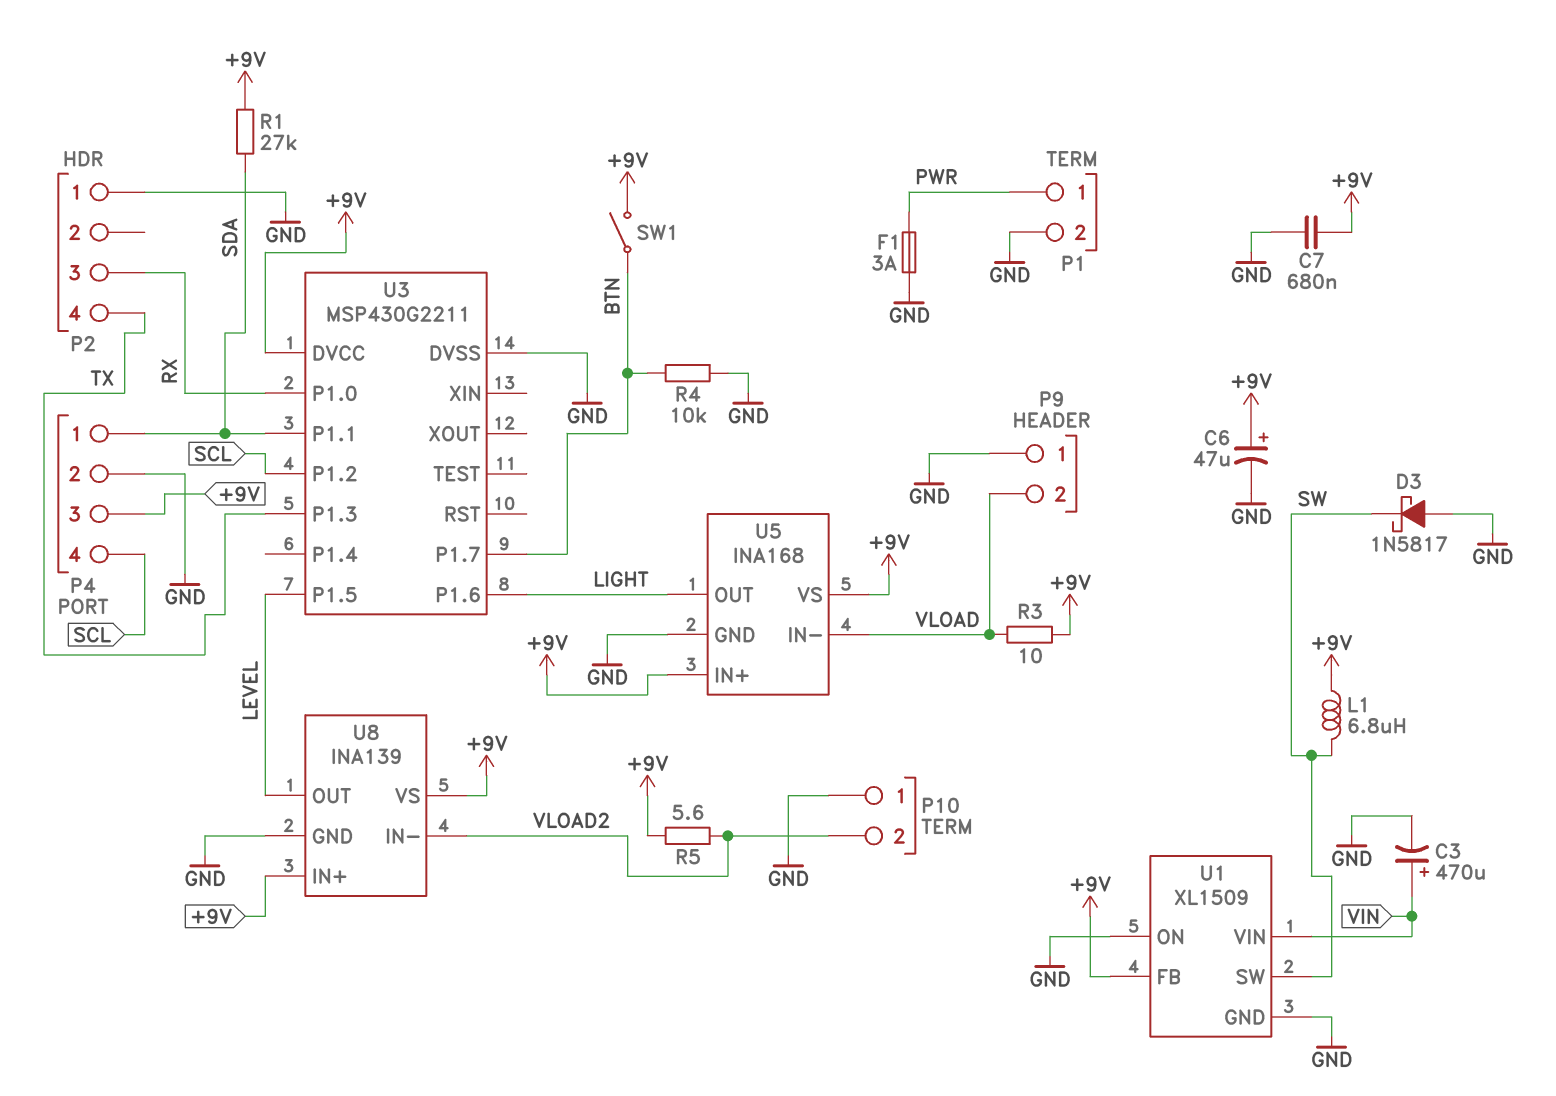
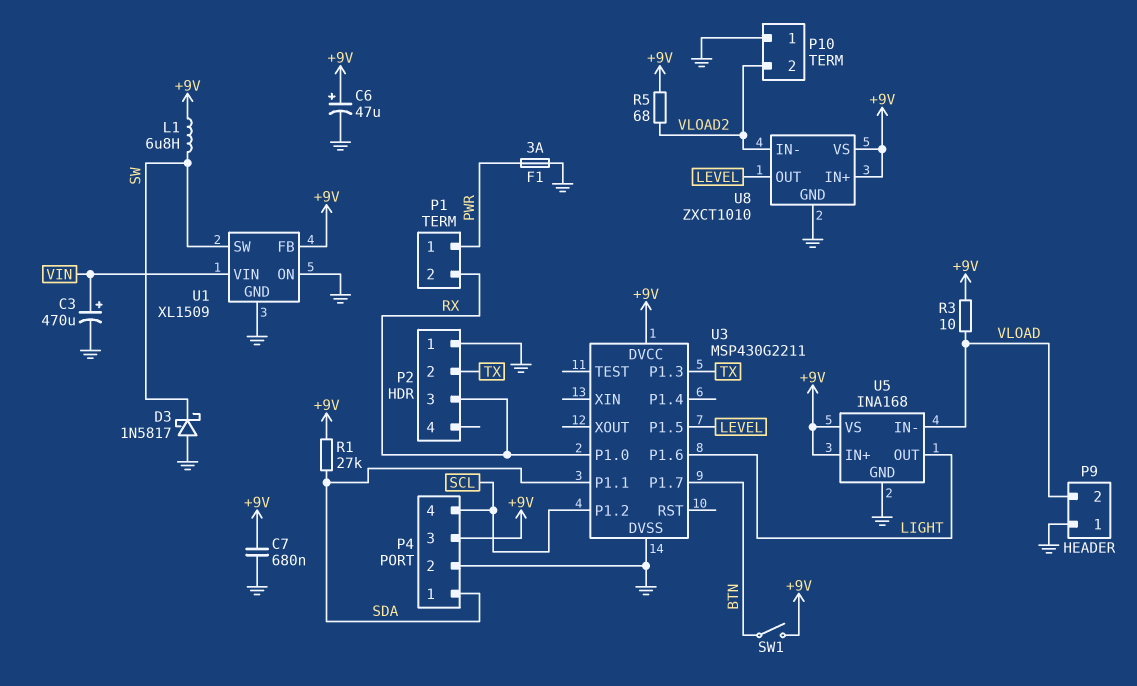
P1 pin 2: GND -> RX
P2 pin 2: none -> TX
P2 pin 4: TX -> none
R4: 10k (BTN, GND) -> none
R5: 5.6 (+9V, VLOAD2) -> 68 (+9V, VLOAD2)
U8: INA139 -> ZXCT1010

